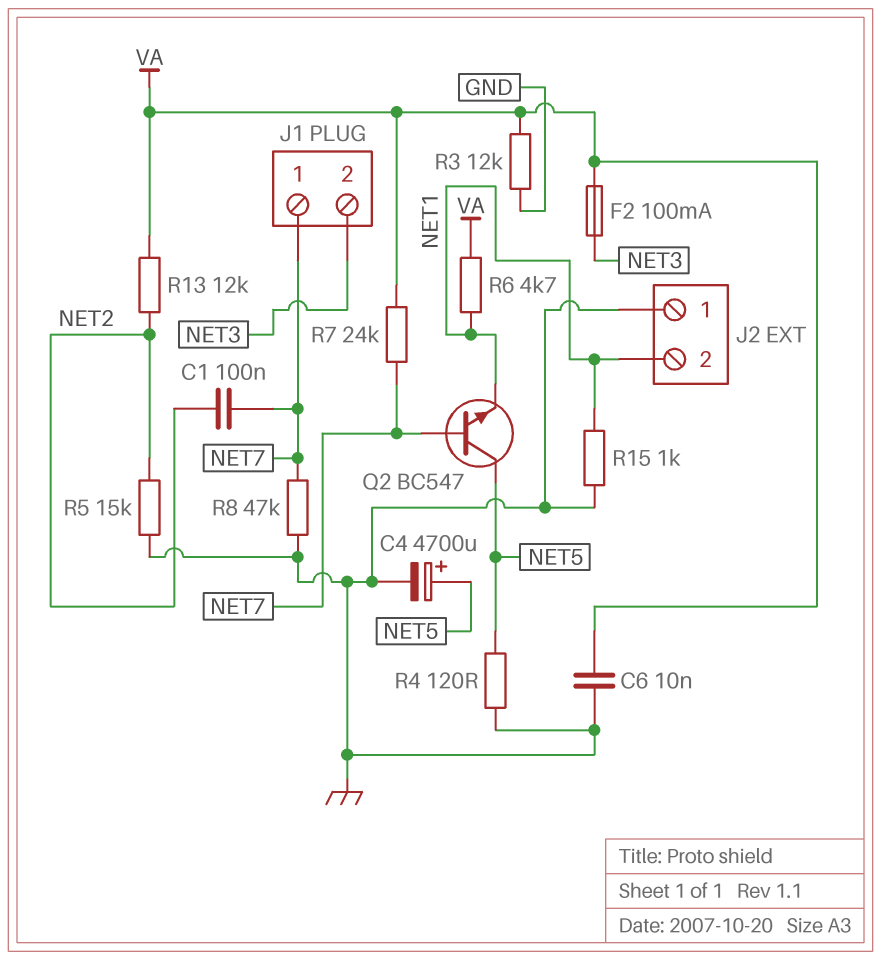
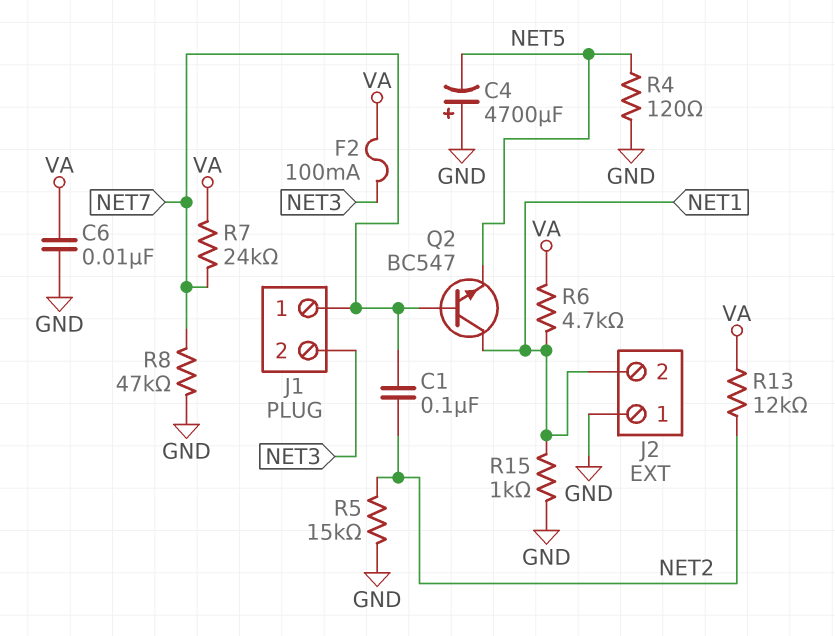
C4: 4700uF (plus NET5, minus GND) -> 4700uF (plus GND, minus NET5)
Q2: NPN BC547 (B NET7, C NET5, E NET1) -> NPN BC547 (B NET7, C NET1, E NET5)
R3: 12k (GND, VA) -> none

